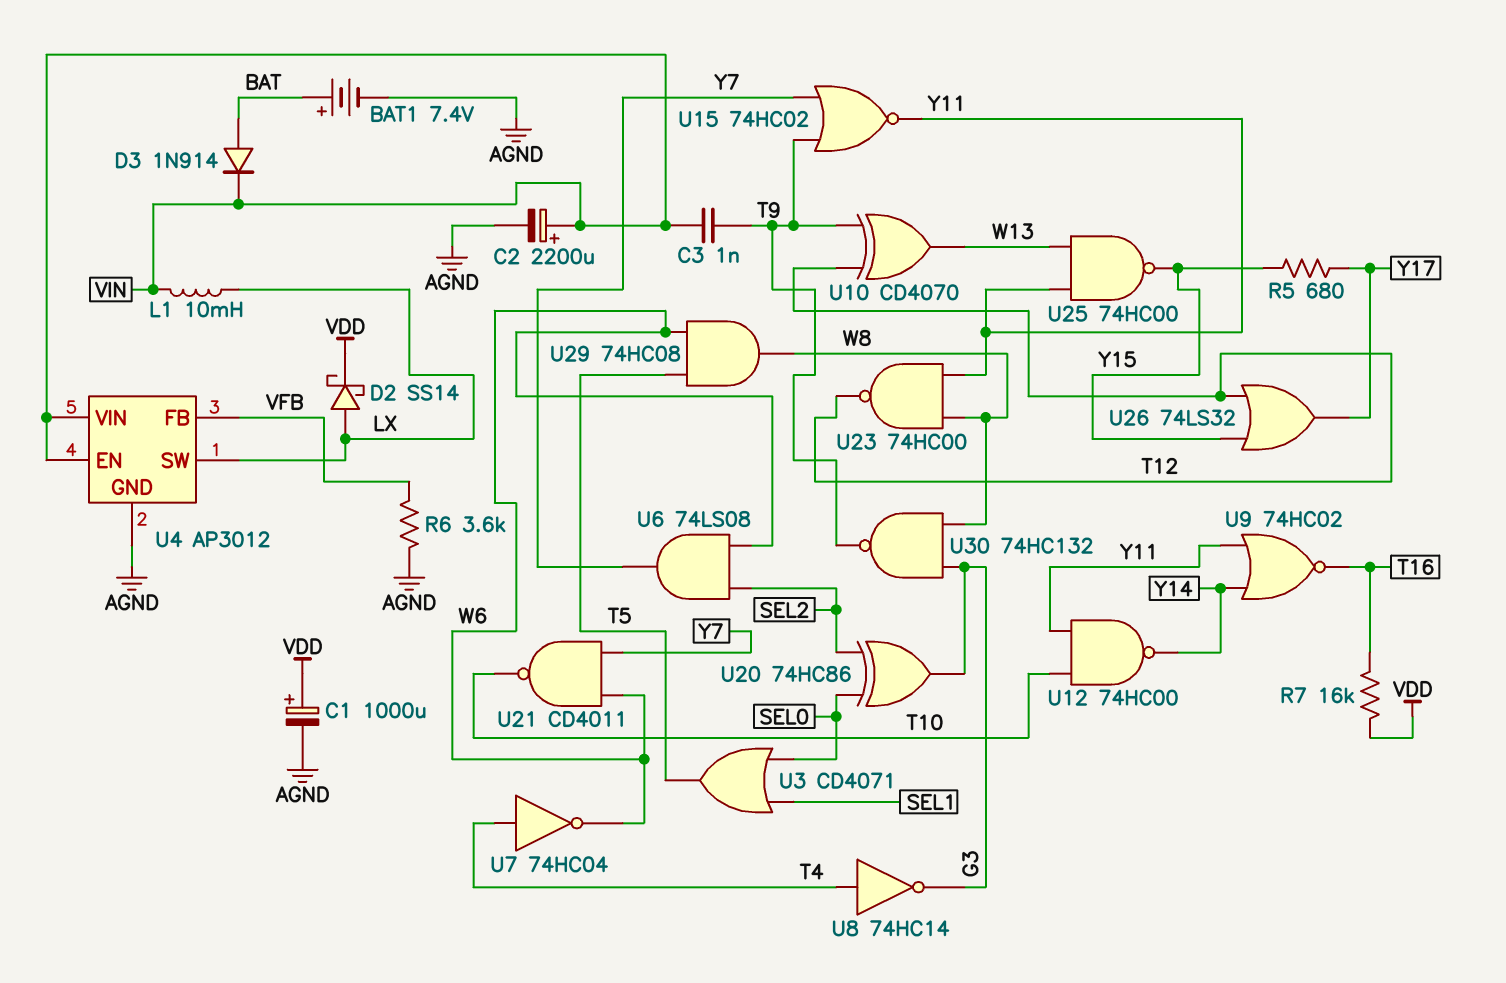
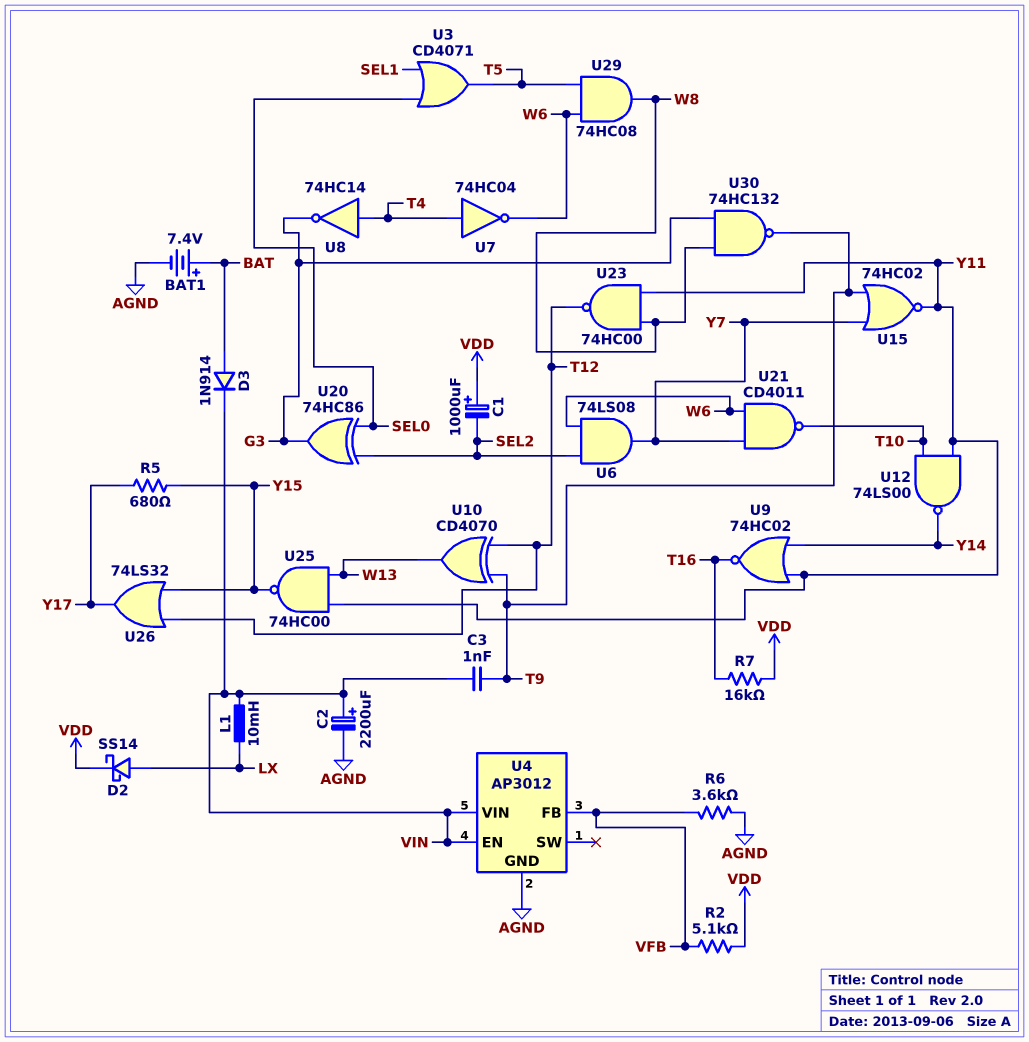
C1: 1000uF (plus VDD, minus AGND) -> 1000uF (plus VDD, minus SEL2)
R2: none -> 5.1k (VDD, VFB)
U4 pin SW: LX -> none
U12: NAND 74HC00 (in T10, in Y11, out Y14) -> NAND 74LS00 (in T10, in Y11, out Y14)

